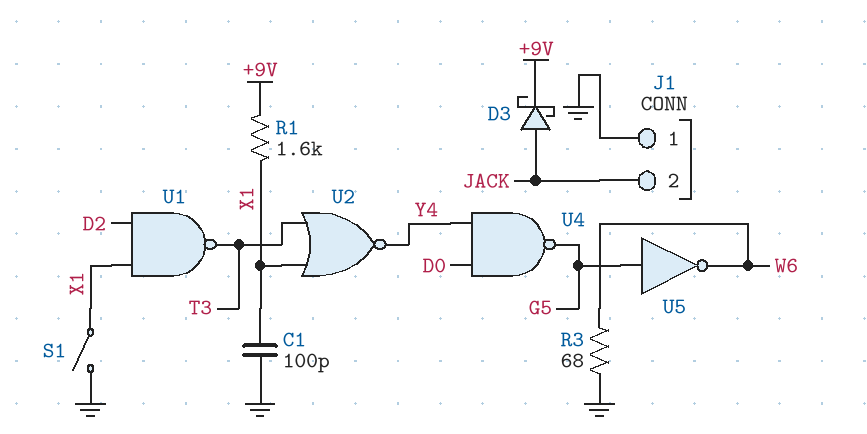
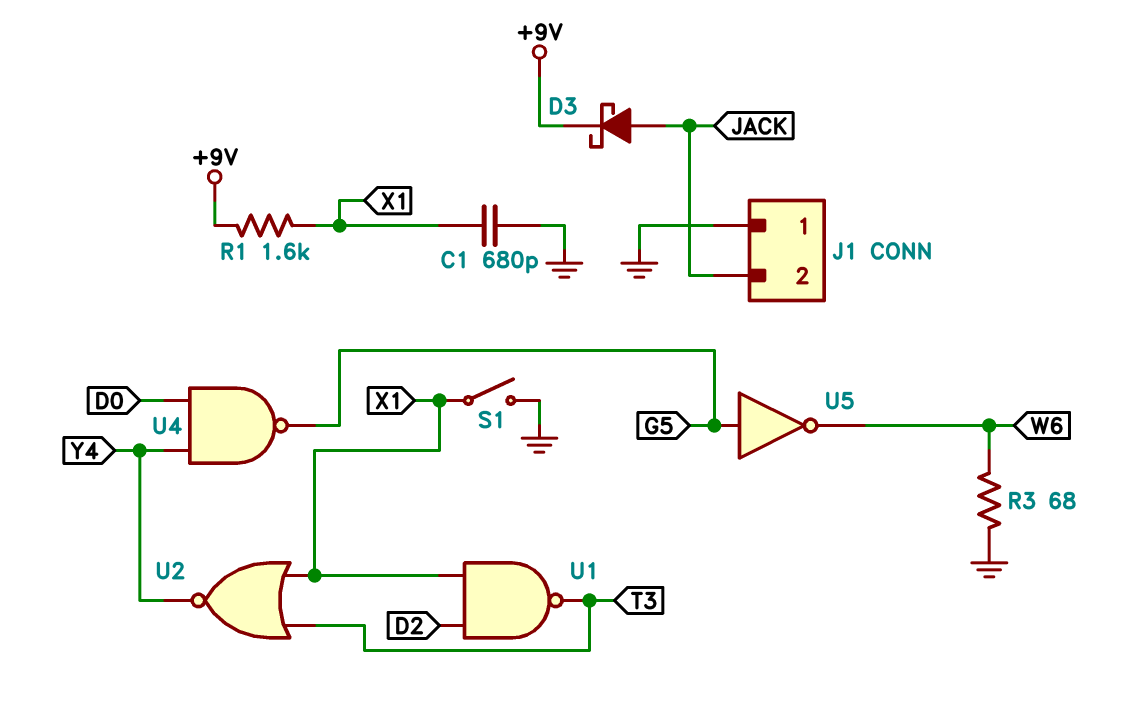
C1: 100pF (GND, X1) -> 680pF (GND, X1)

